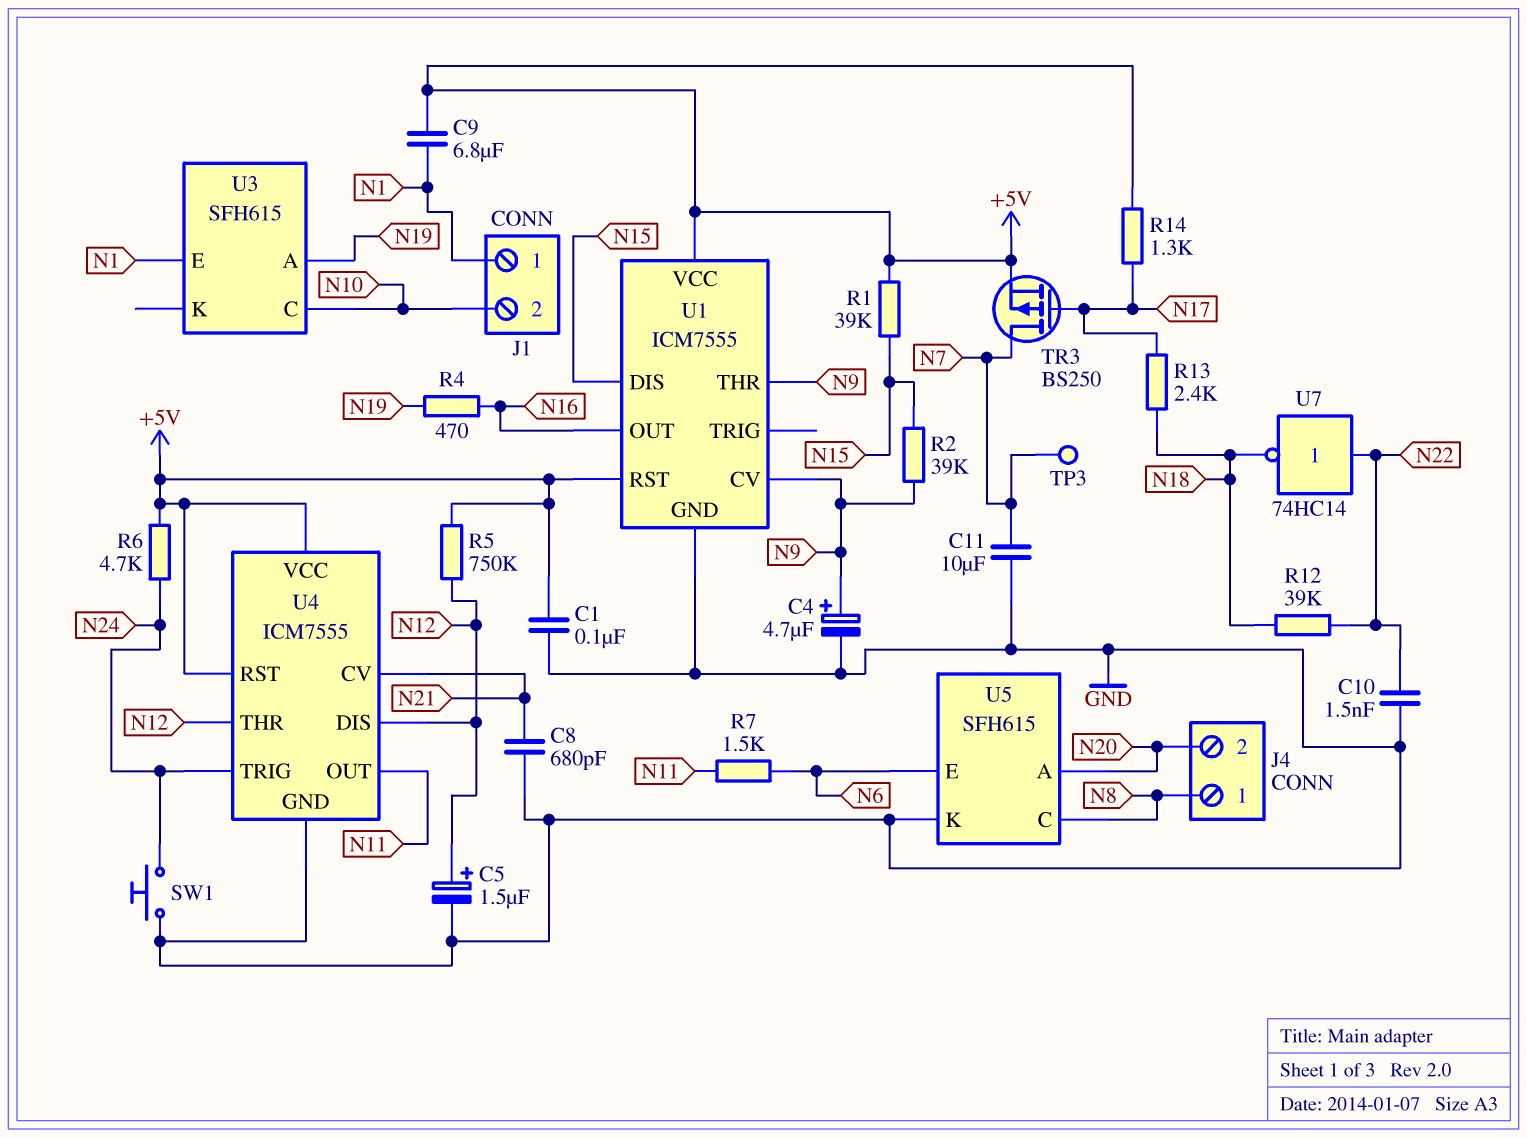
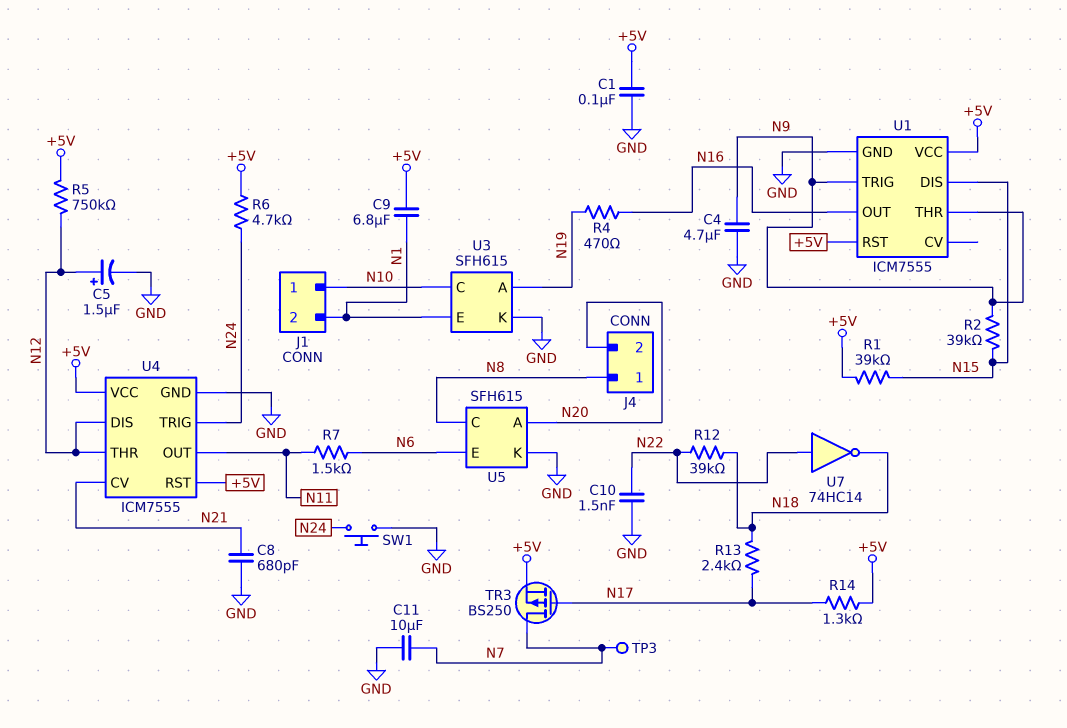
C4: 4.7uF (plus N9, minus GND) -> 4.7uF (GND, N9)
J1 pin 1: N1 -> N10
J1 pin 2: N10 -> N1
U1 pin CV: N9 -> none
U1 pin TRIG: none -> N9
U3 pin K: none -> GND

